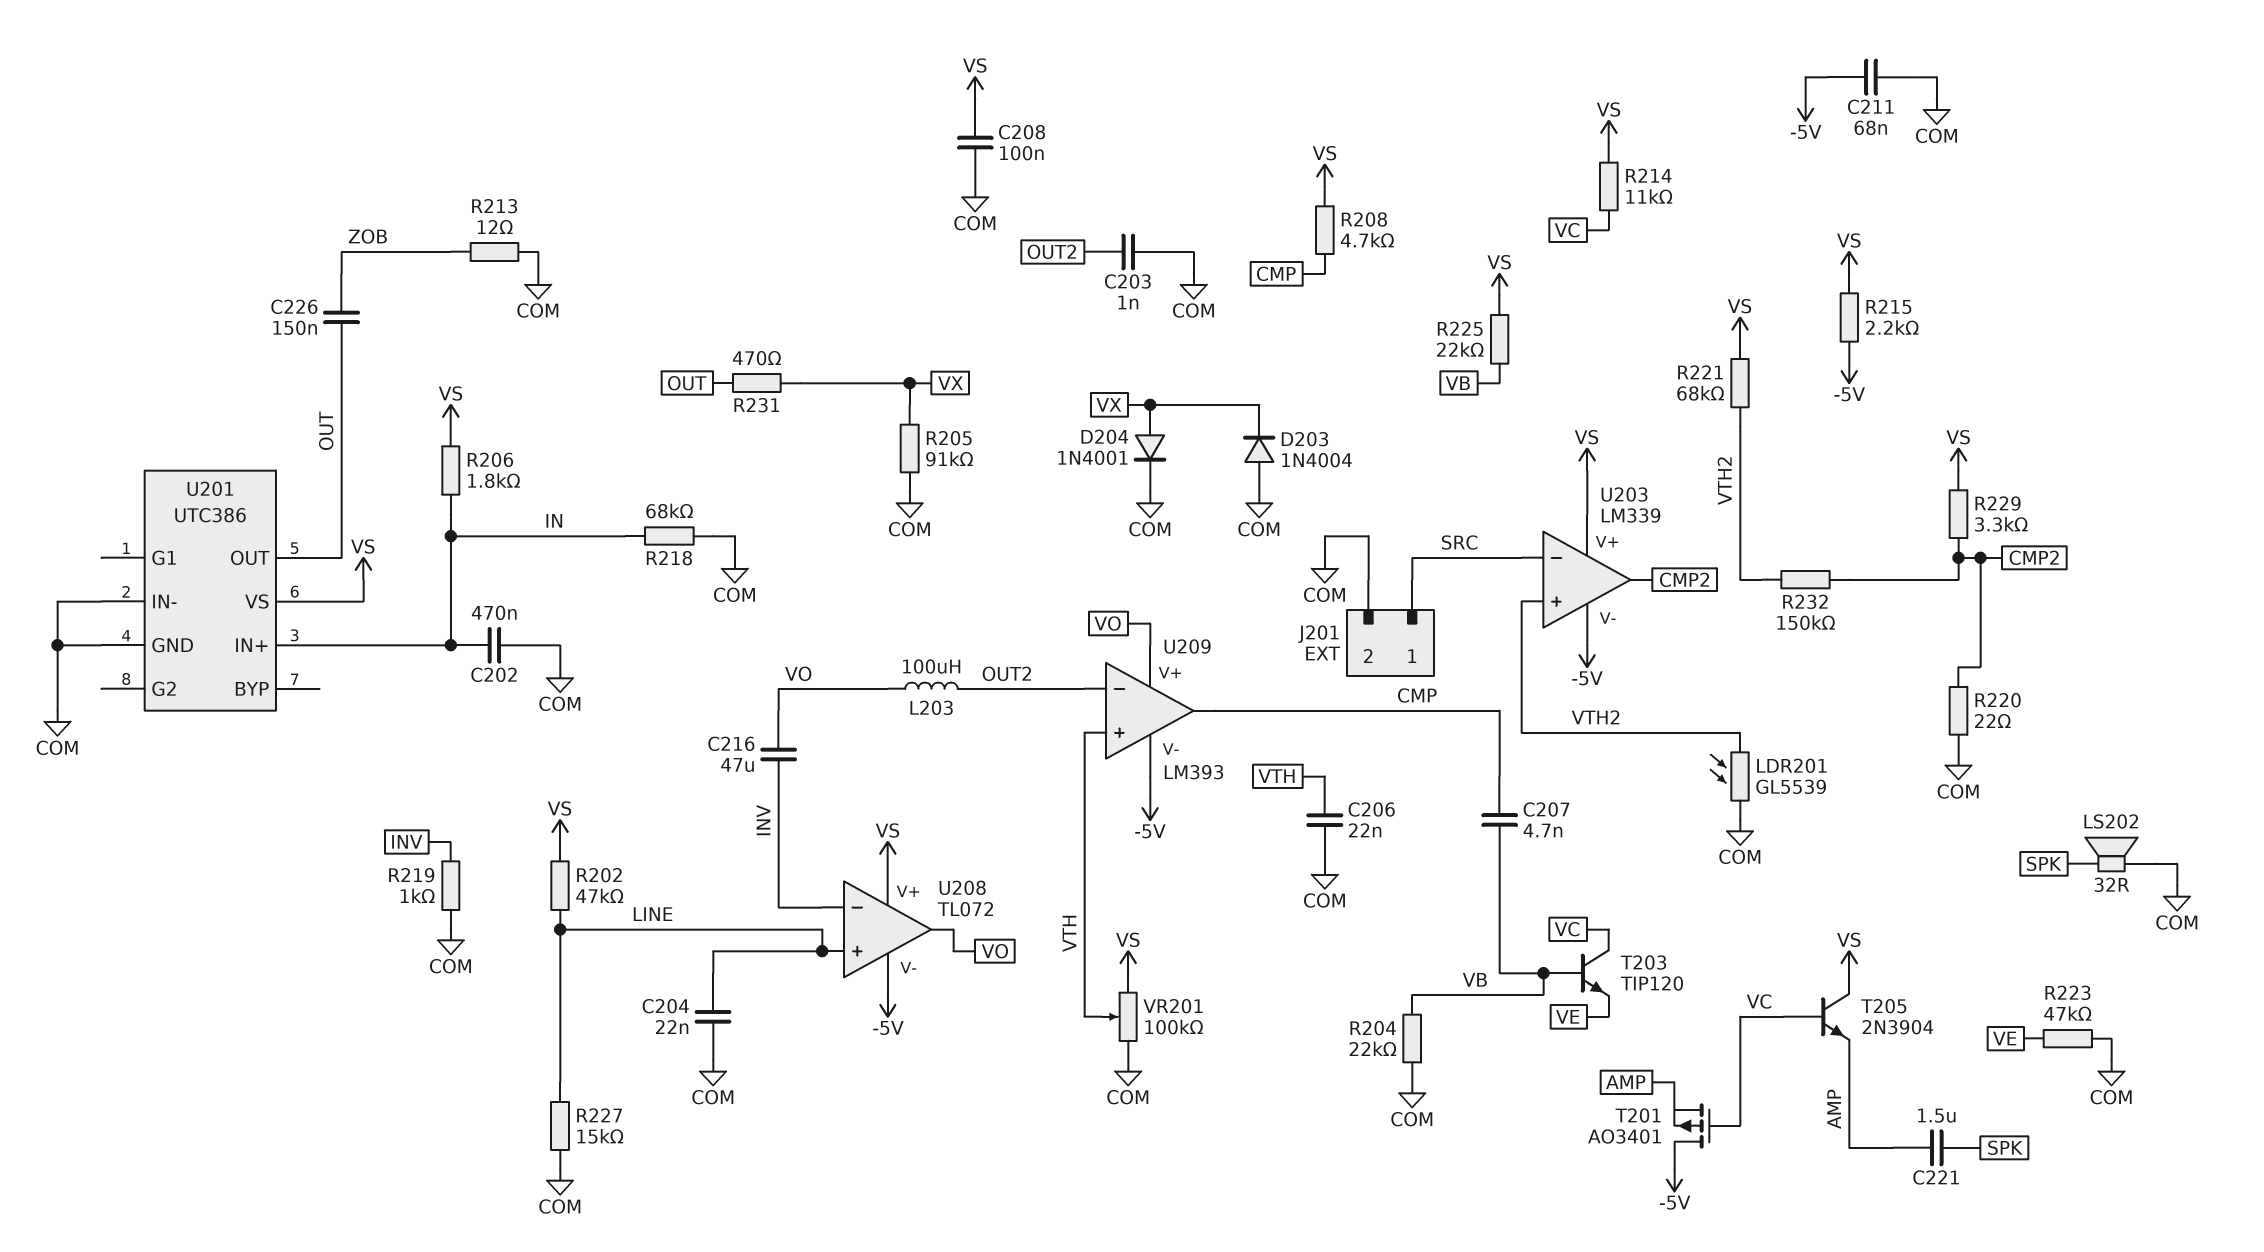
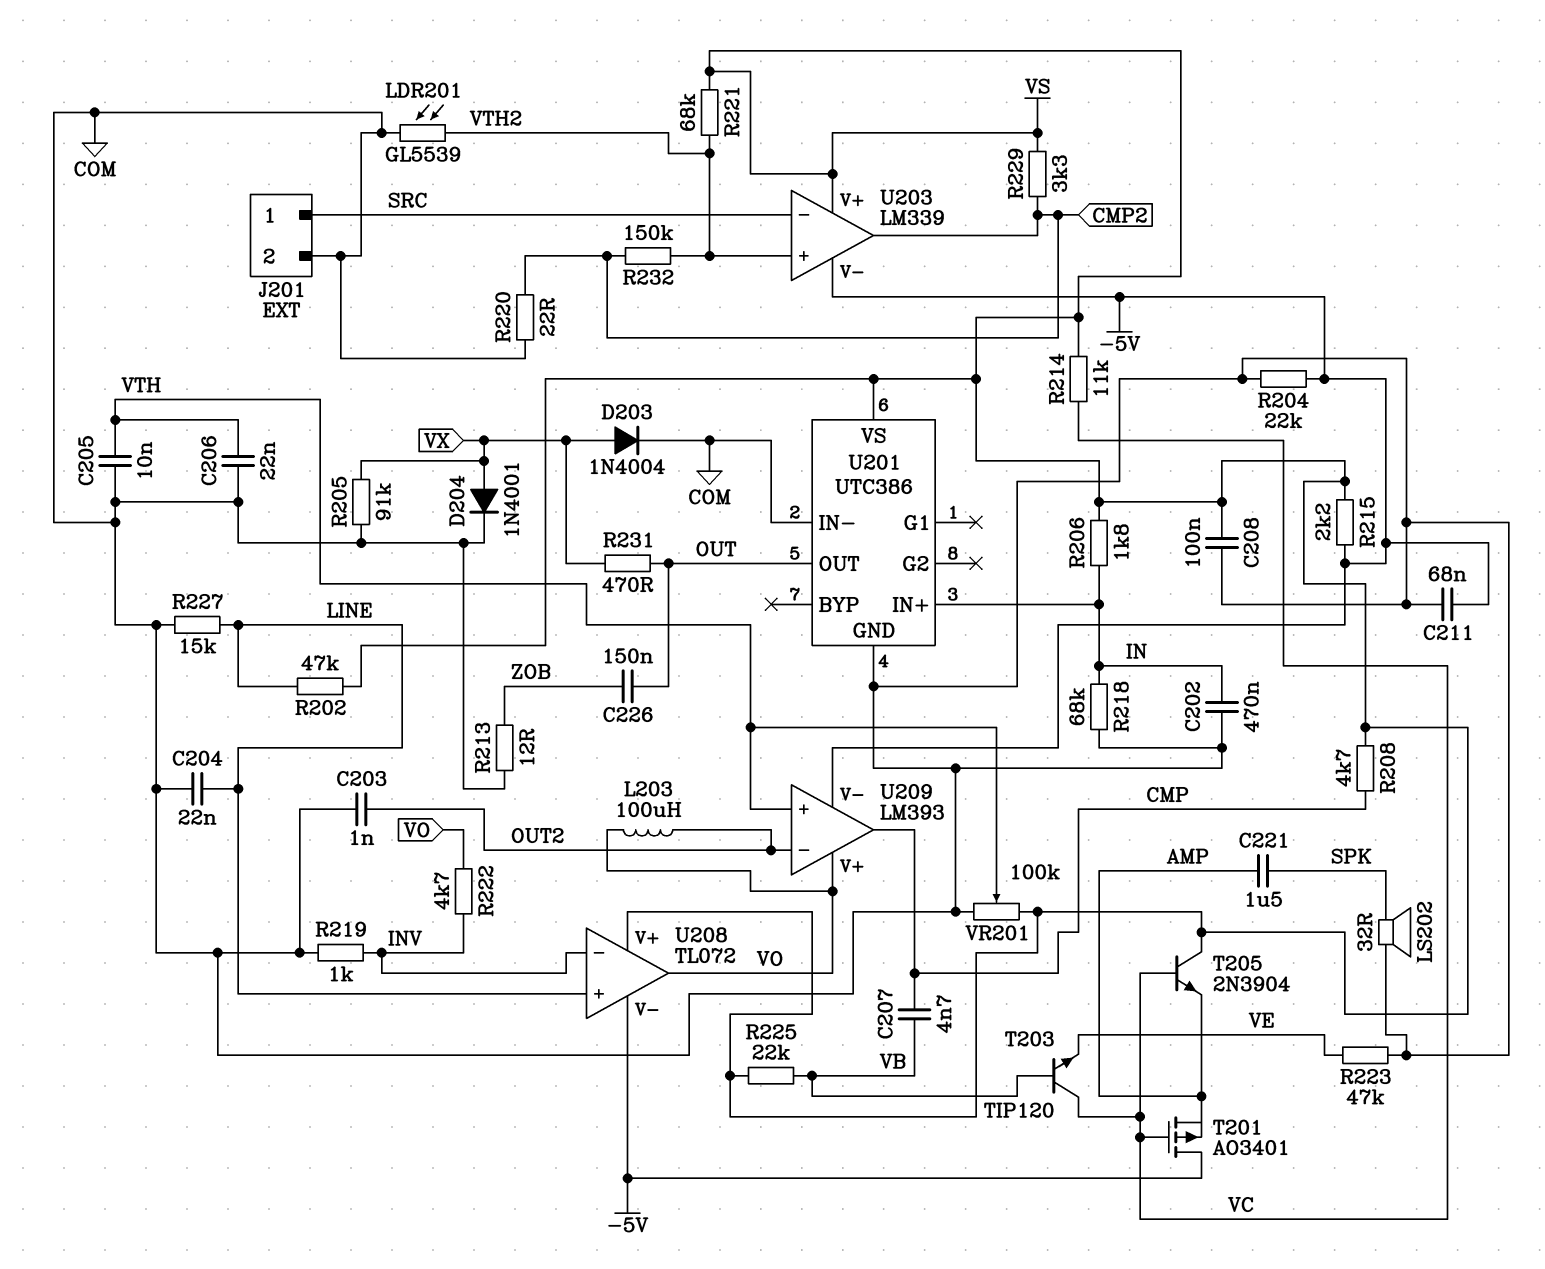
C205: none -> 10nF (COM, VTH)
C216: 47uF (INV, VO) -> none
D203: diode 1N4004 (A COM, K VX) -> diode 1N4004 (A VX, K COM)
R204: 22k (COM, VB) -> 22k (-5V, COM)
R222: none -> 4.7k (INV, VO)

